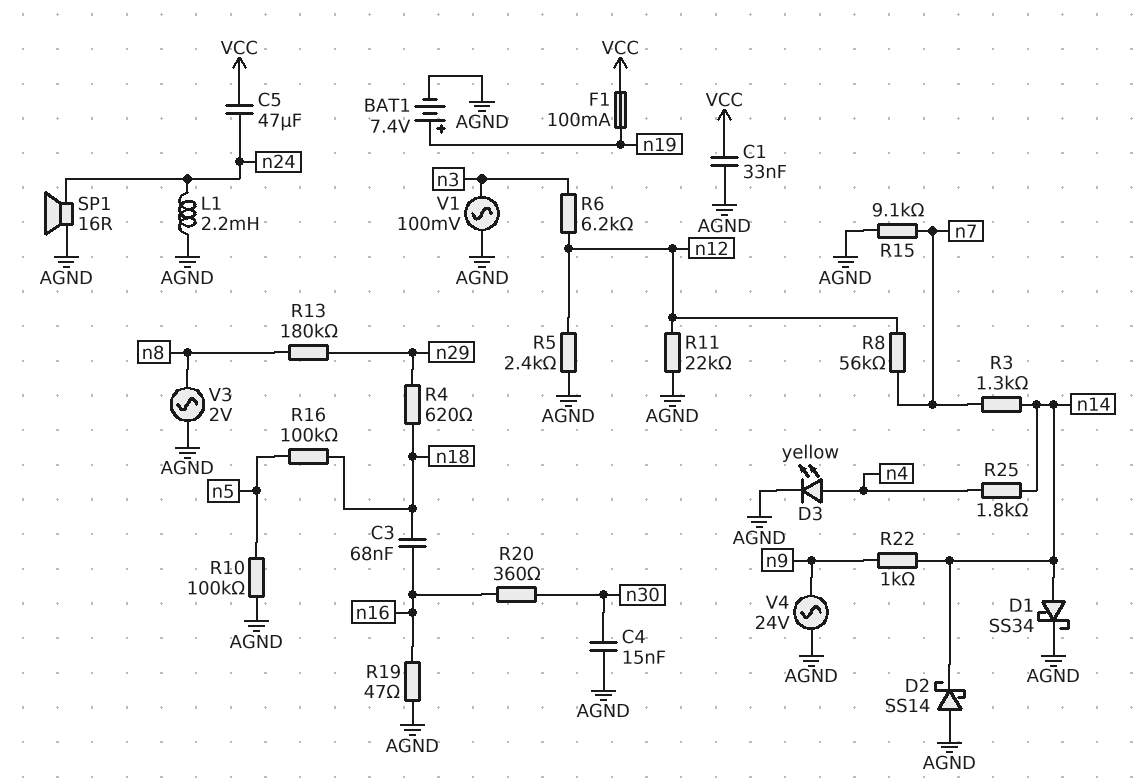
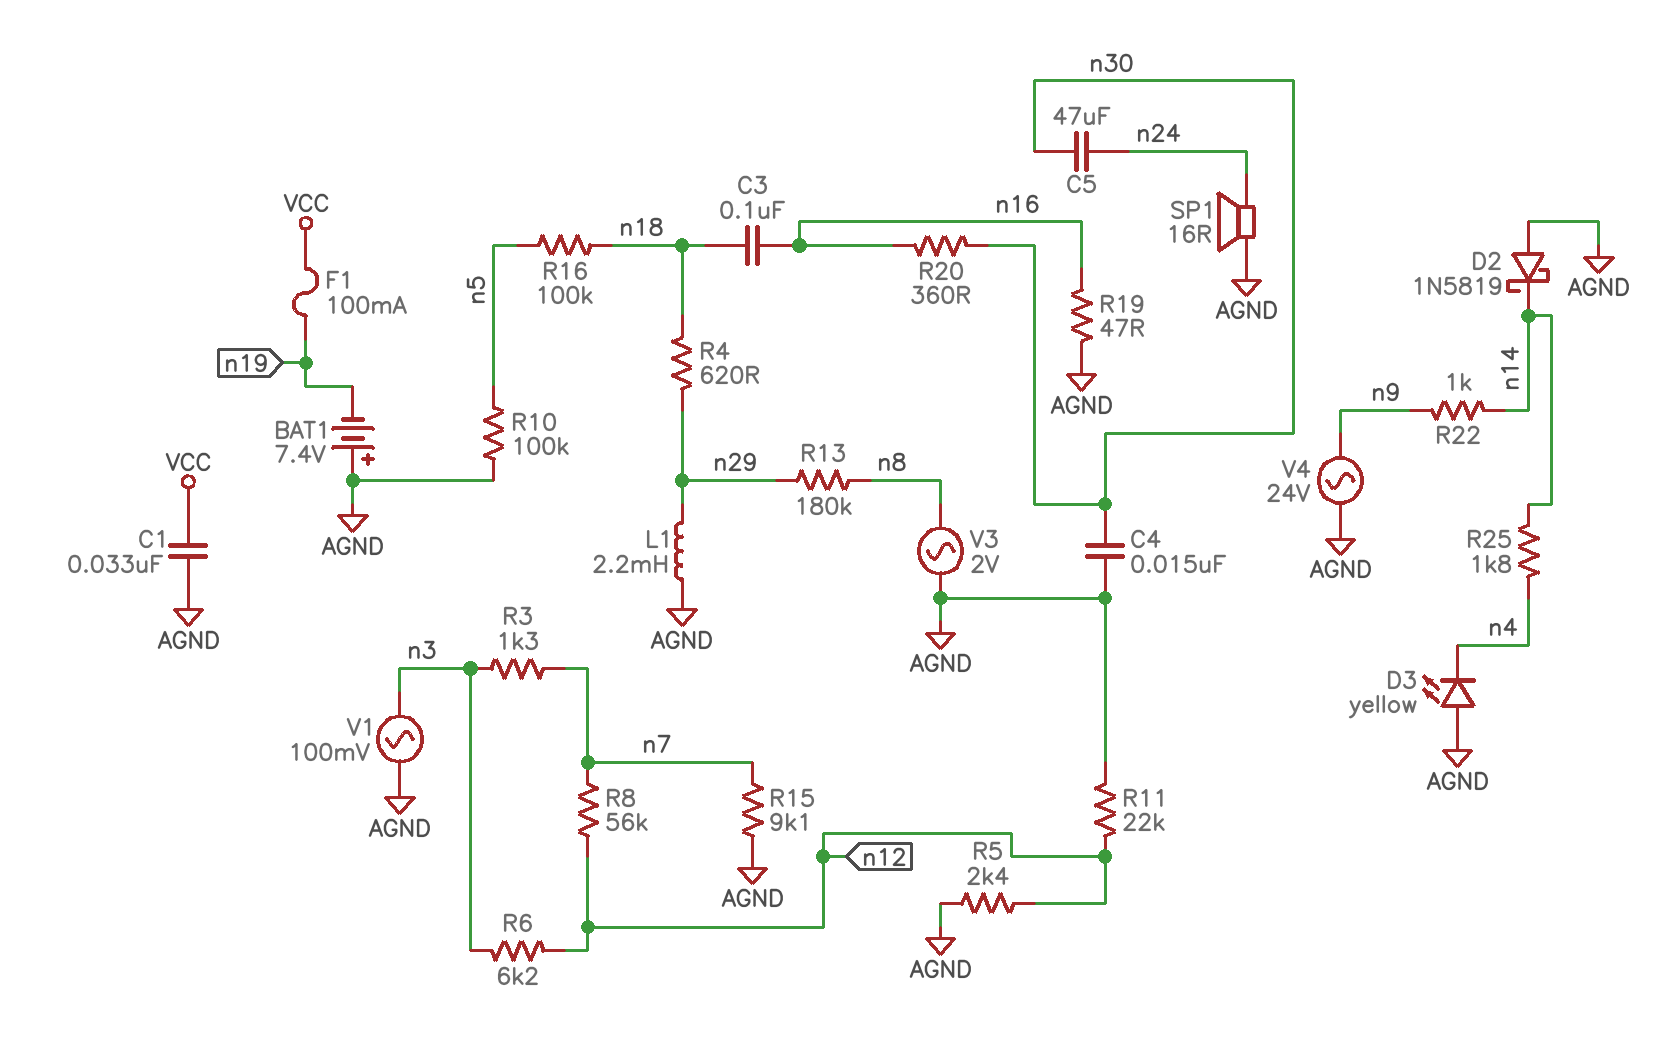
BAT1: 7.4V (plus n19, minus AGND) -> 7.4V (plus AGND, minus n19)
C3: 68nF (n16, n18) -> 100nF (n16, n18)
C5: 47uF (VCC, n24) -> 47uF (n24, n30)
D1: schottky SS34 (A n14, K AGND) -> none
D2: schottky SS14 (A AGND, K n14) -> schottky 1N5819 (A AGND, K n14)
D3: LED yellow (A n4, K AGND) -> LED yellow (A AGND, K n4)
L1: 2.2mH (AGND, n24) -> 2.2mH (AGND, n29)
R3: 1.3k (n7, n14) -> 1.3k (n3, n7)

